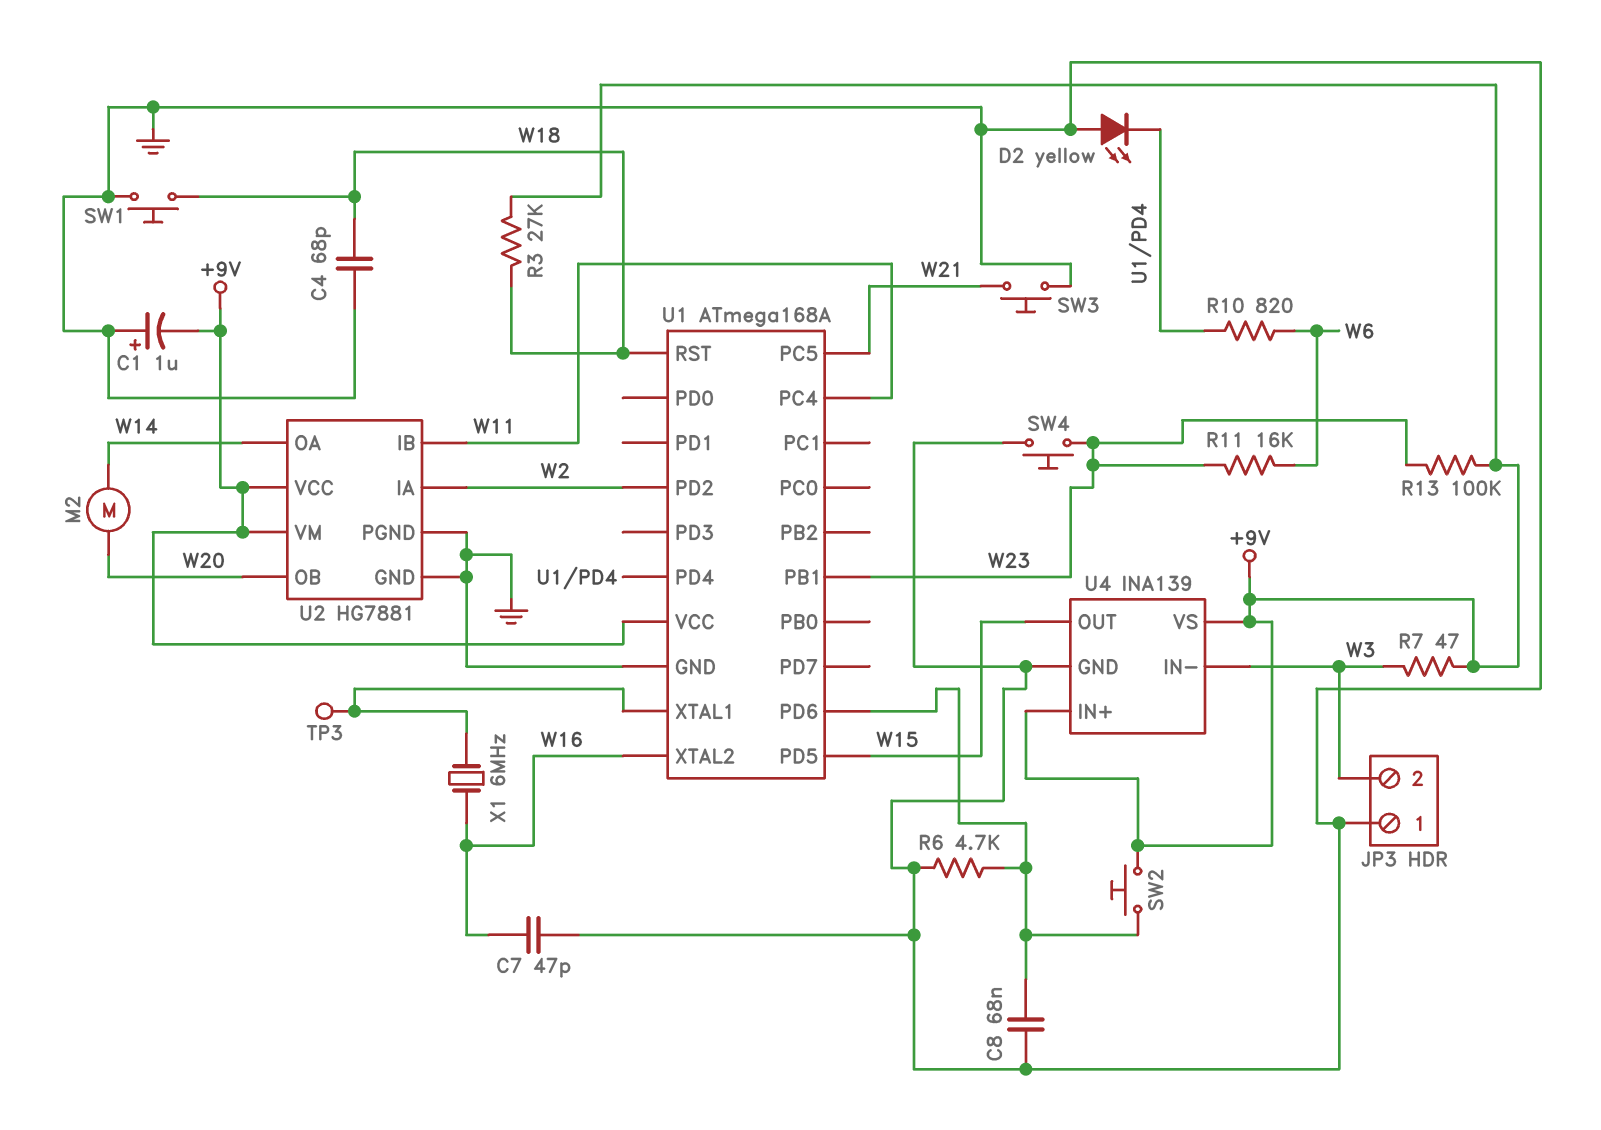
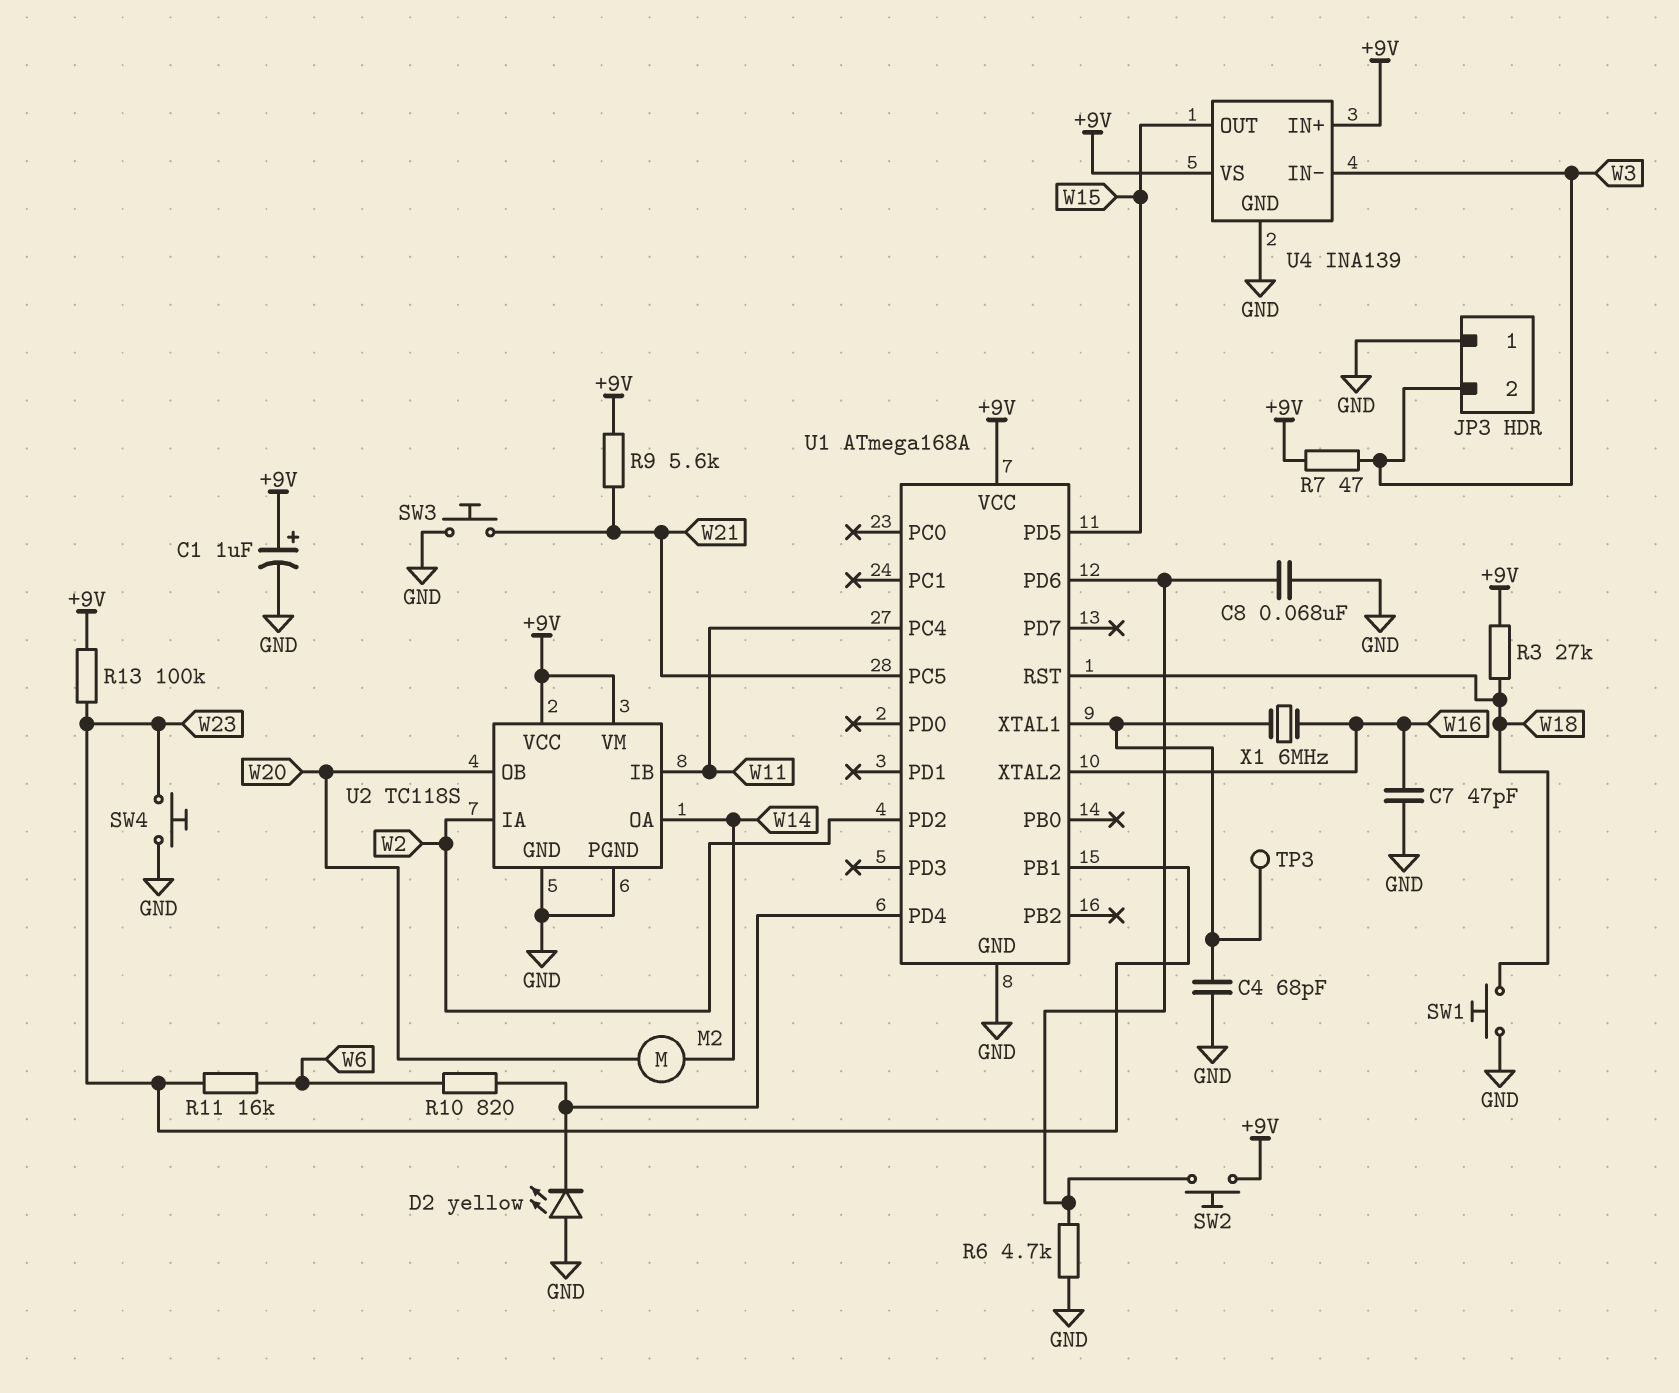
C1: 1uF (plus GND, minus +9V) -> 1uF (plus +9V, minus GND)
C4: 68pF (GND, W18) -> 68pF (GND, U1/XTAL1)
R9: none -> 5.6k (+9V, W21)
U2: HG7881 -> TC118S

